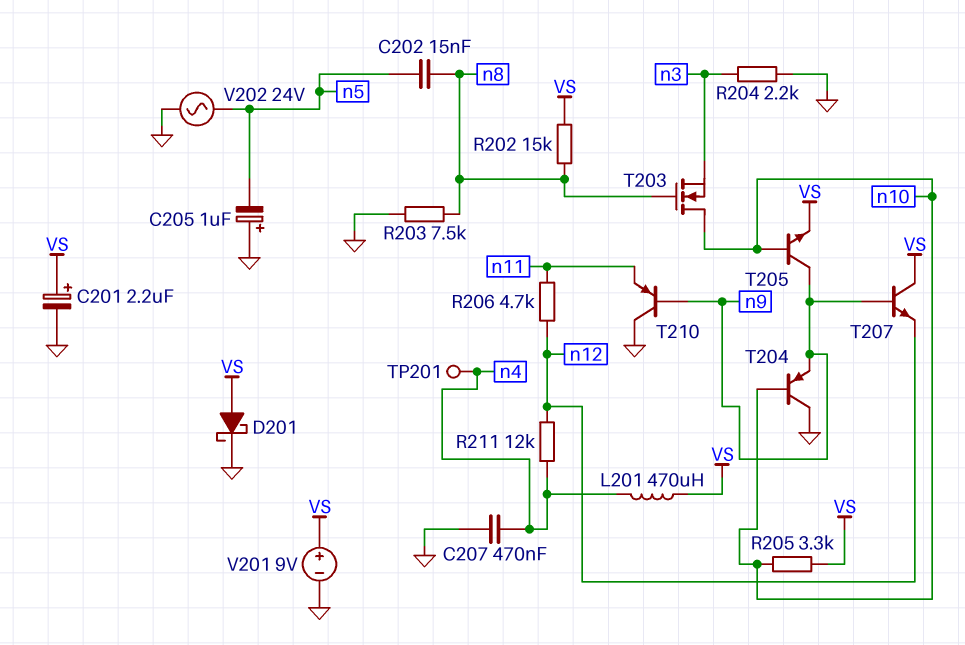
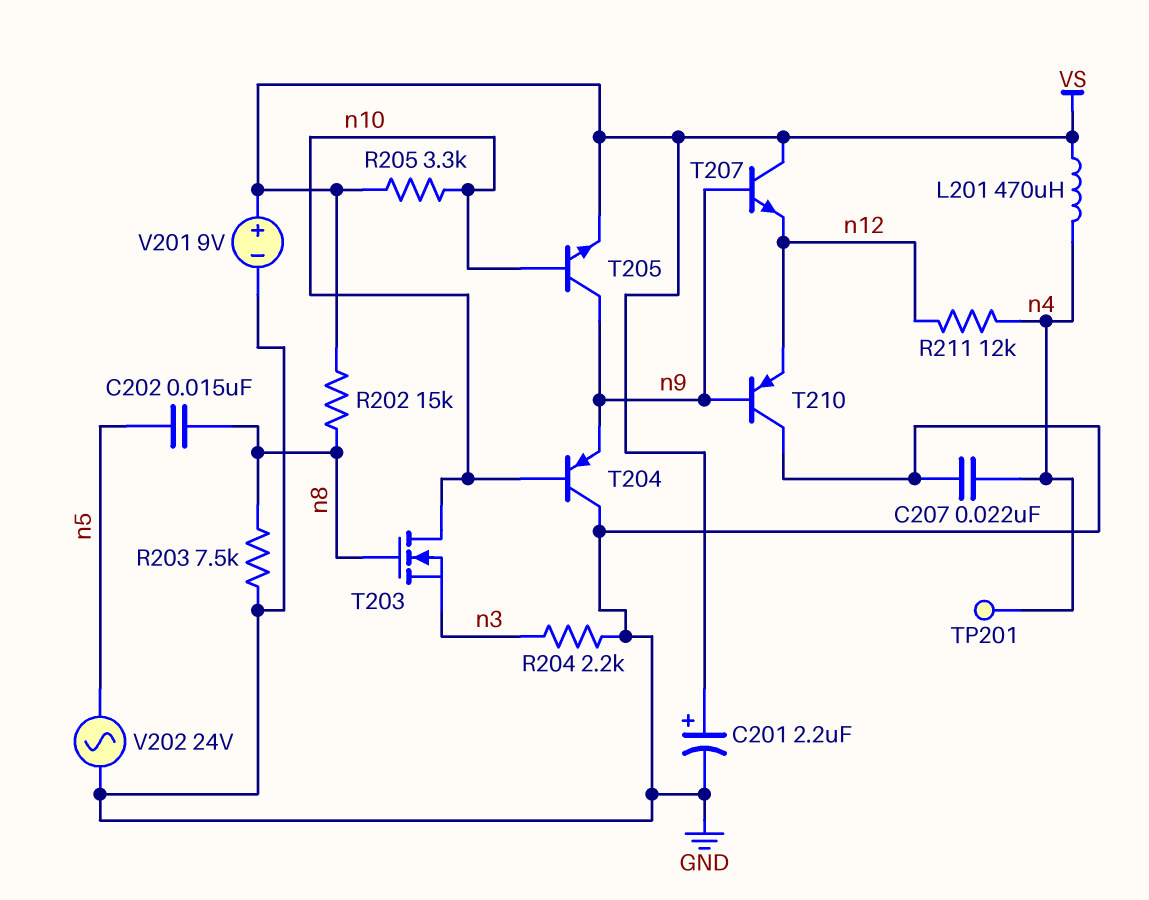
C205: 1uF (plus GND, minus n5) -> none
C207: 470nF (GND, n4) -> 22nF (GND, n4)
D201: schottky (A VS, K GND) -> none
R206: 4.7k (n11, n12) -> none
T210: PNP (B n9, C GND, E n11) -> PNP (B n9, C GND, E n12)

